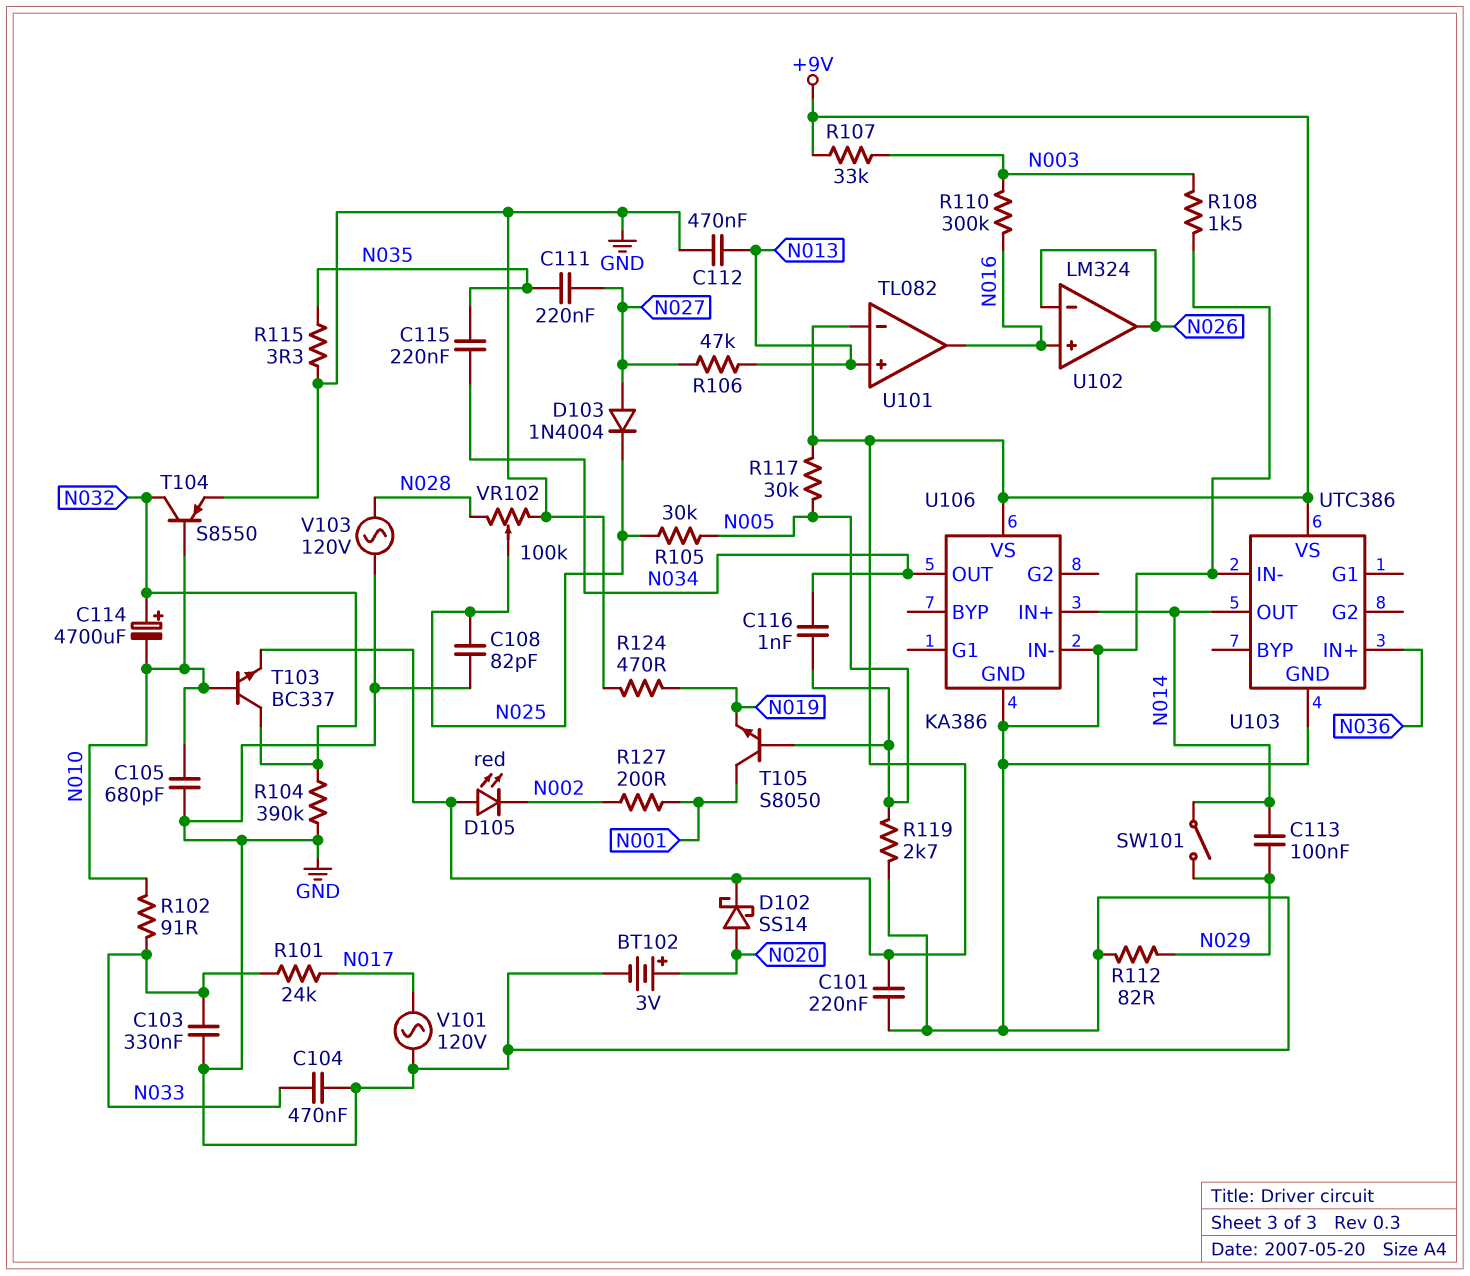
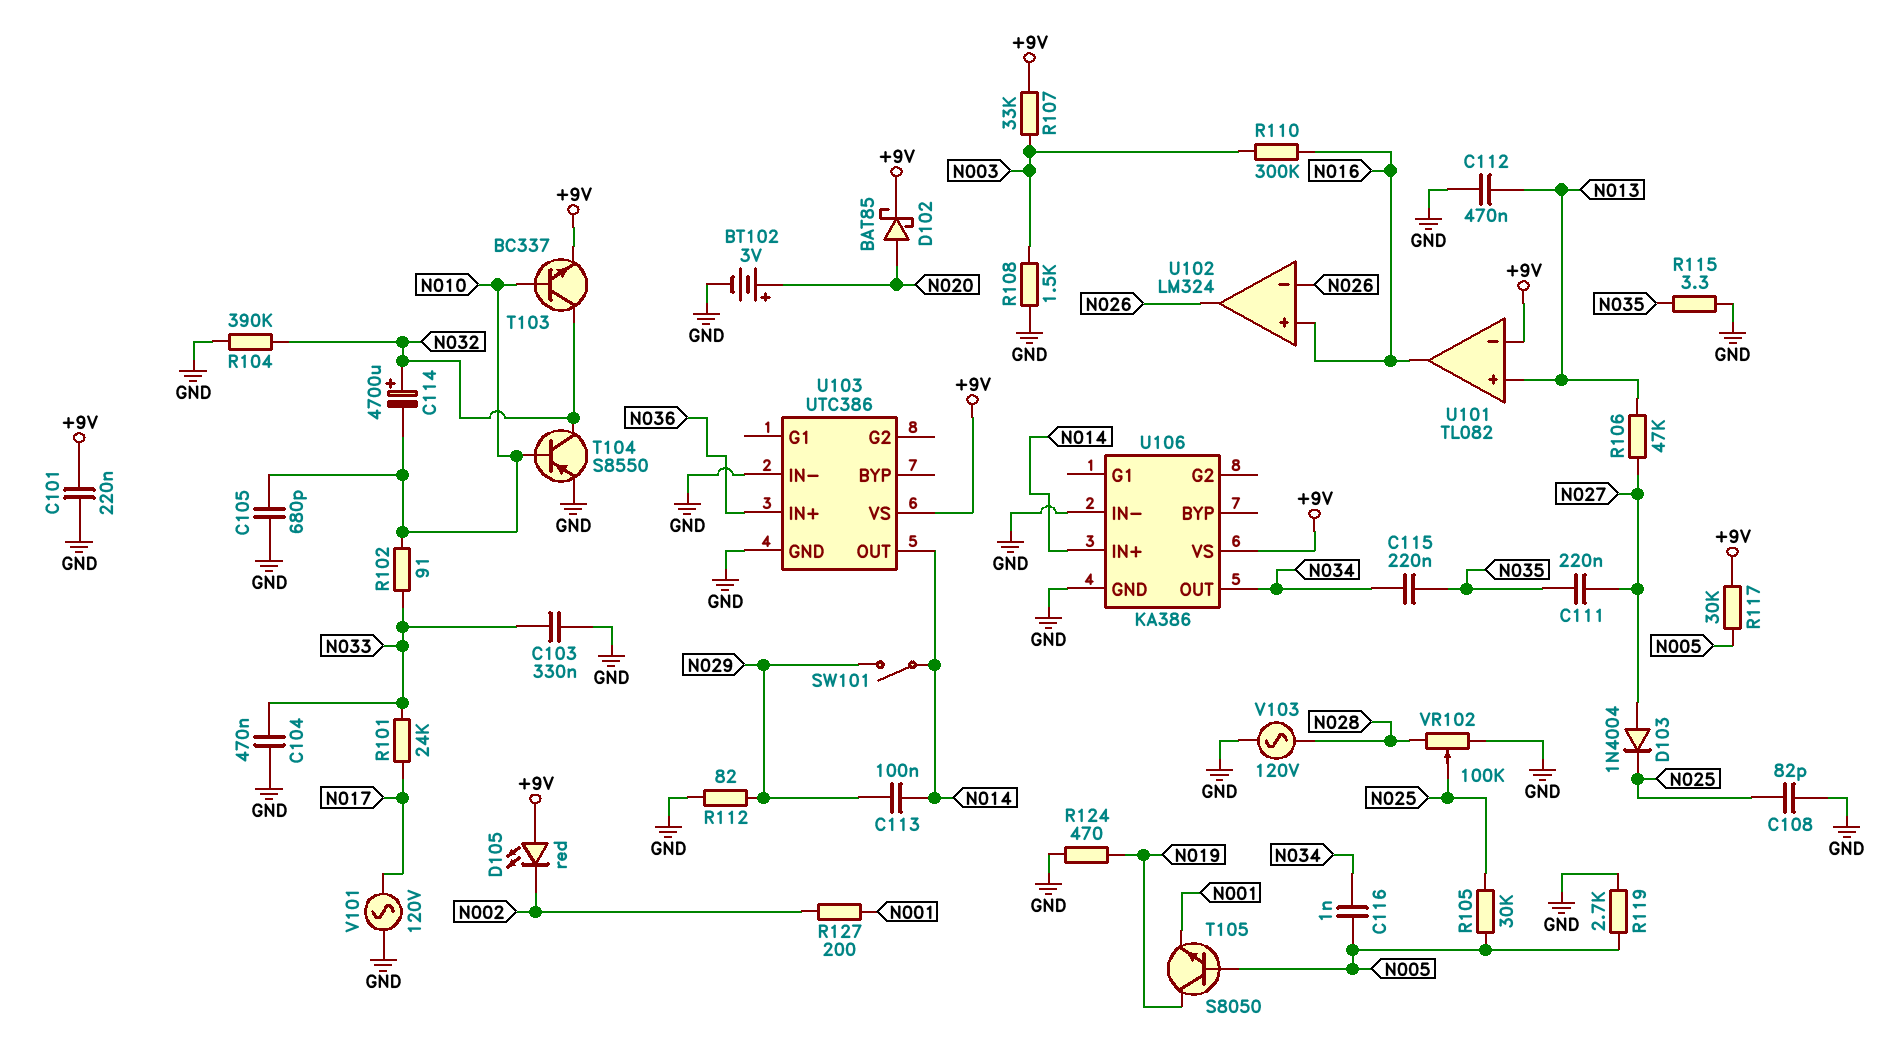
D102: schottky SS14 (A N020, K +9V) -> schottky BAT85 (A N020, K +9V)
T105: NPN S8050 (B N005, C N001, E N019) -> NPN S8050 (B N005, C N019, E N001)

